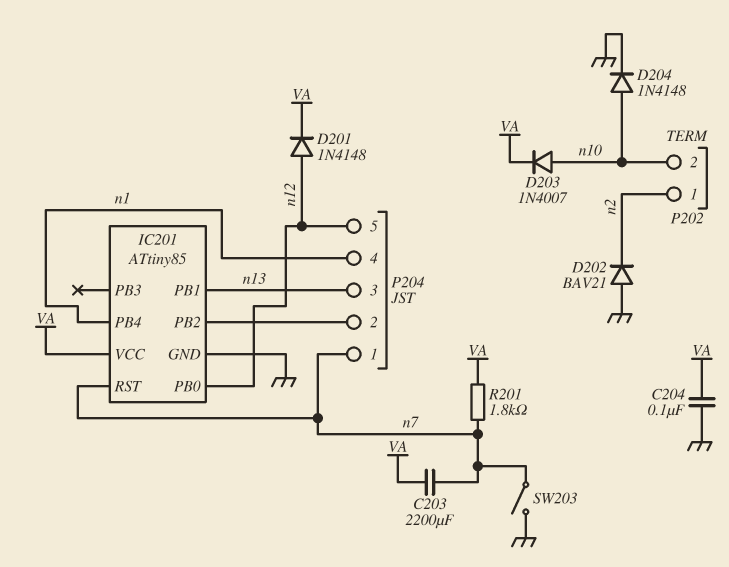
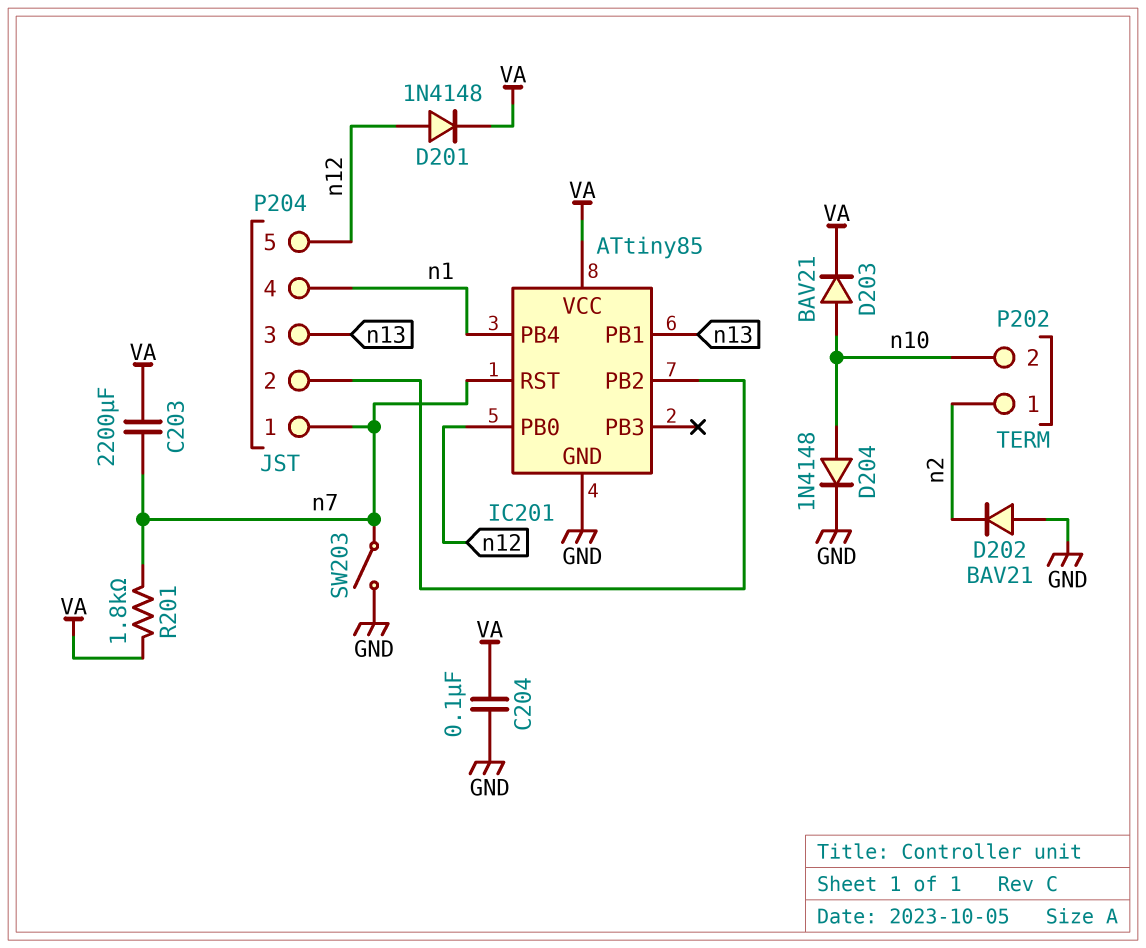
D203: diode 1N4007 (A n10, K VA) -> diode BAV21 (A n10, K VA)

